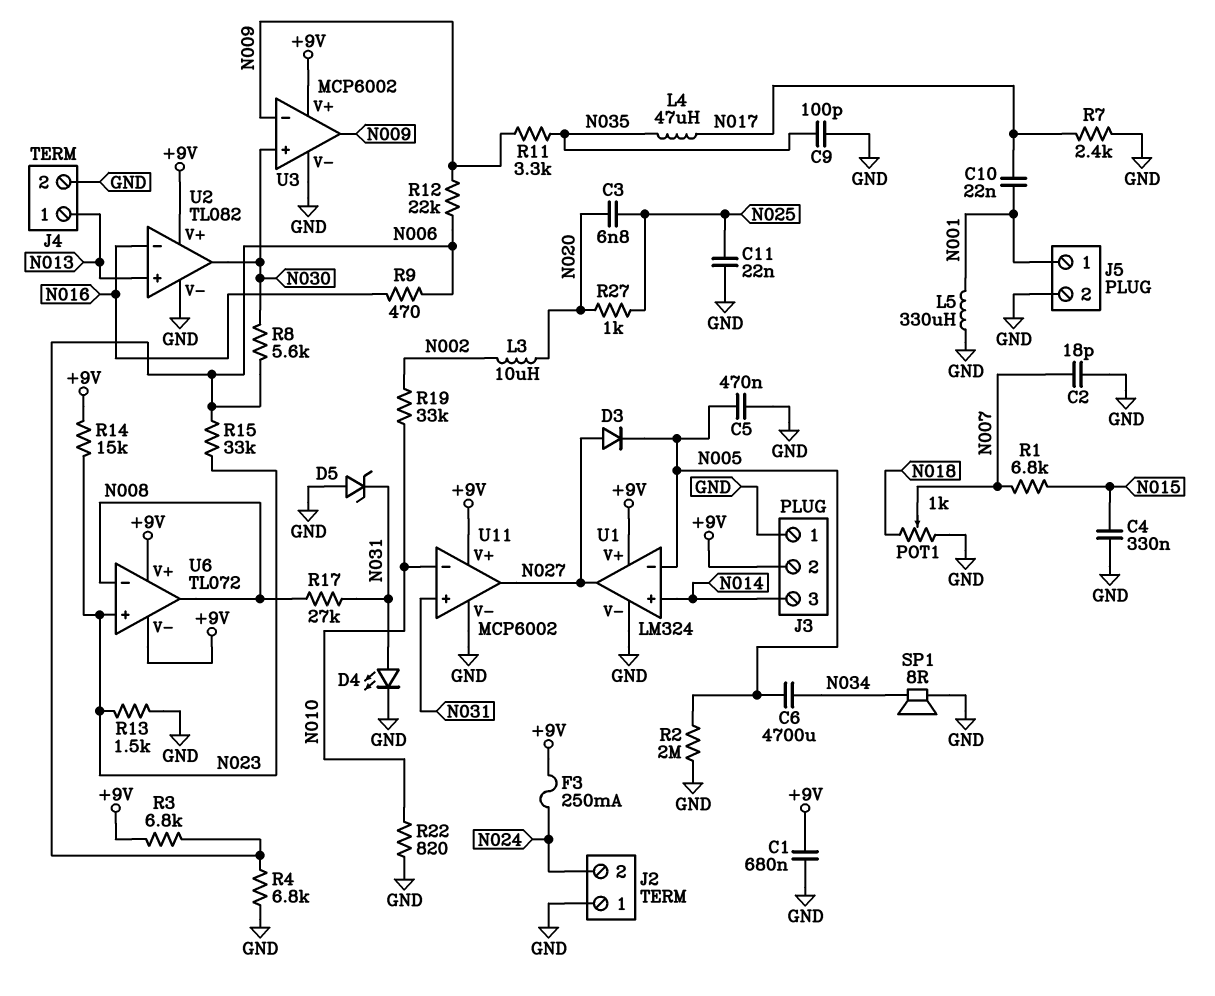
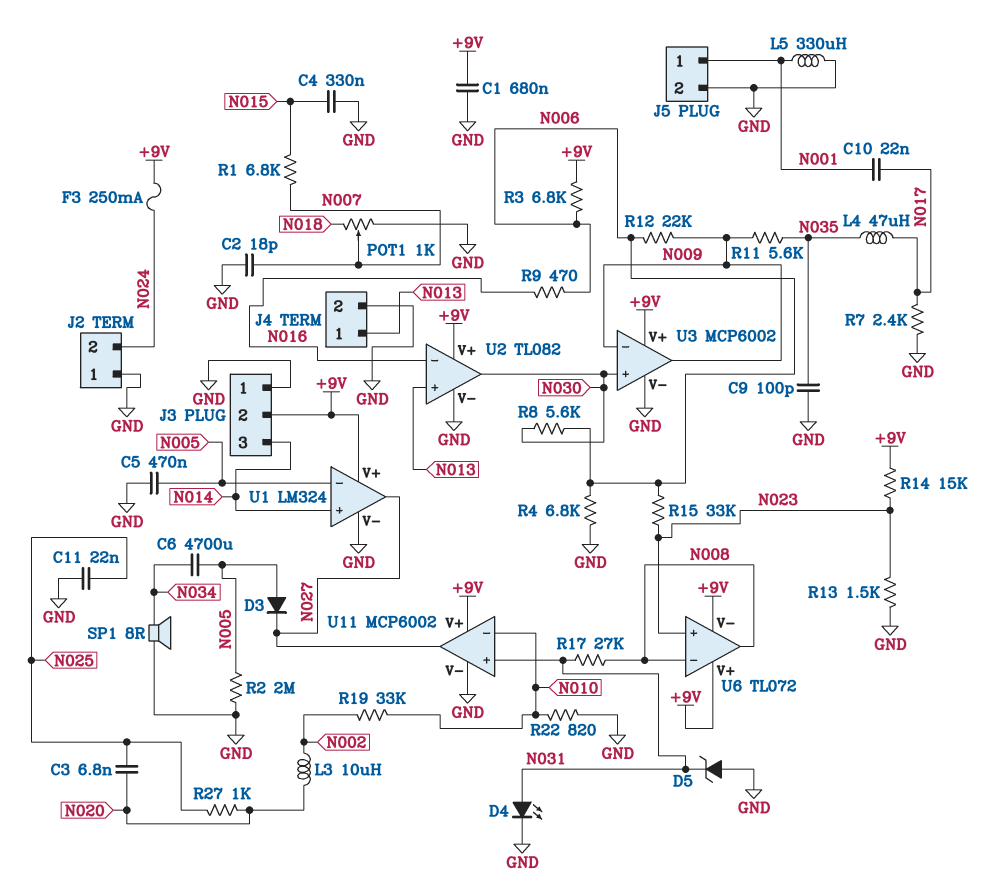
D3: diode (A N027, K N005) -> diode (A N005, K N027)
R11: 3.3k (N009, N035) -> 5.6k (N009, N035)

